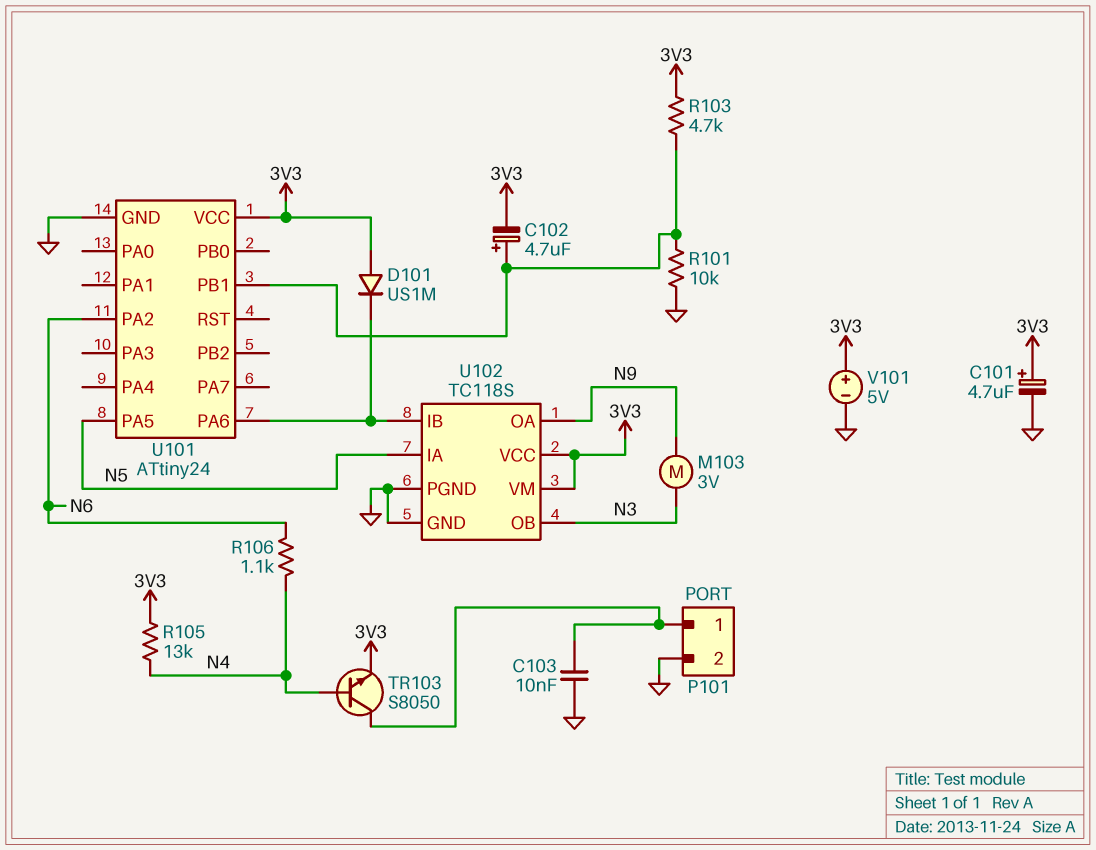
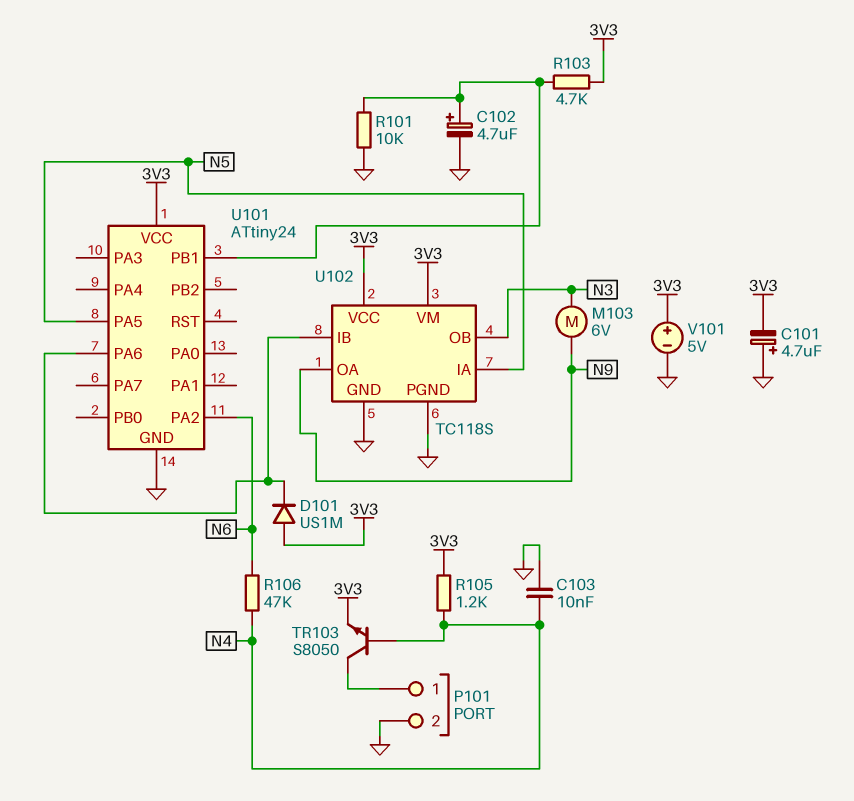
C101: 4.7uF (plus 3V3, minus GND) -> 4.7uF (plus GND, minus 3V3)
C102: 4.7uF (plus U101/PB1, minus 3V3) -> 4.7uF (plus U101/PB1, minus GND)
C103: 10nF (GND, P101/1) -> 10nF (GND, N4)
M103: motor 3V (N3, N9) -> motor 6V (N3, N9)
R105: 13k (3V3, N4) -> 1.2k (3V3, N4)
R106: 1.1k (N4, N6) -> 47k (N4, N6)

